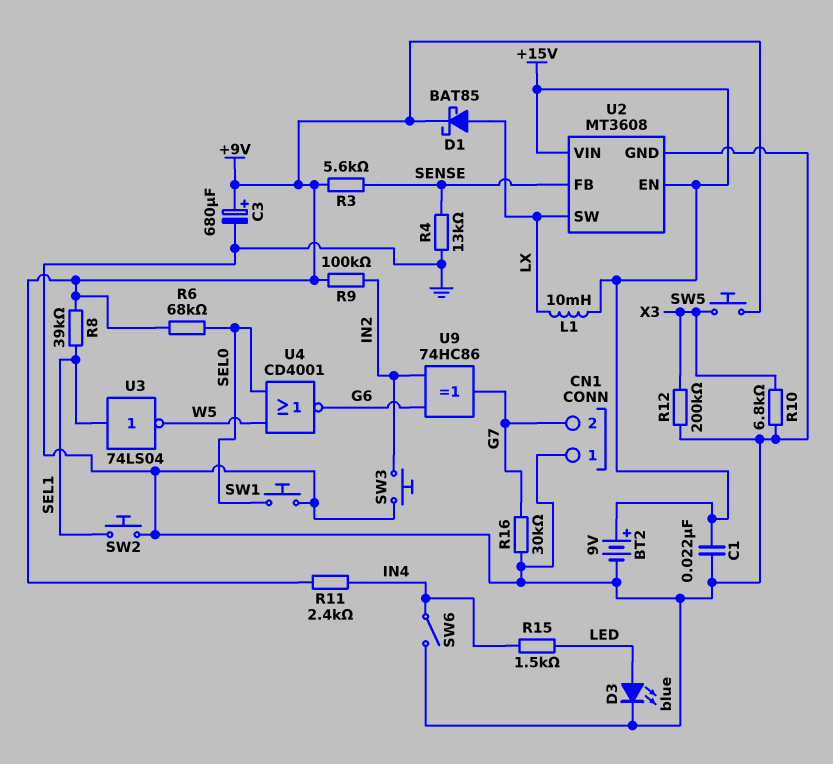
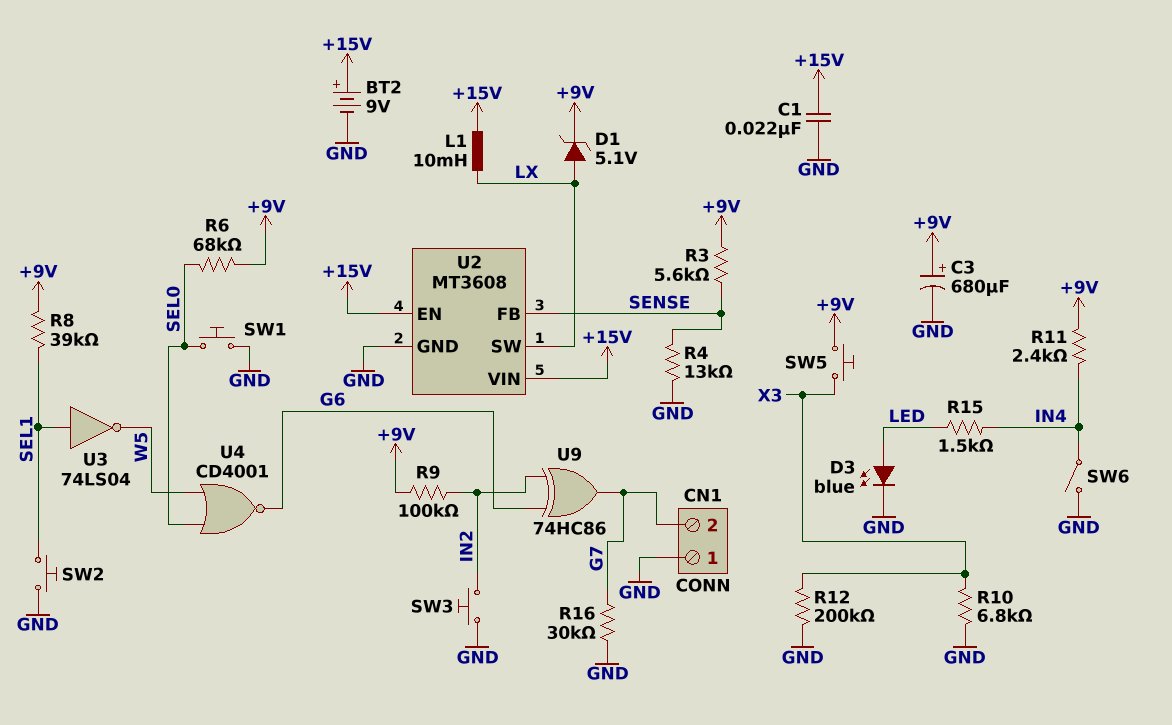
D1: schottky BAT85 (A LX, K +9V) -> zener 5.1V (A LX, K +9V)

